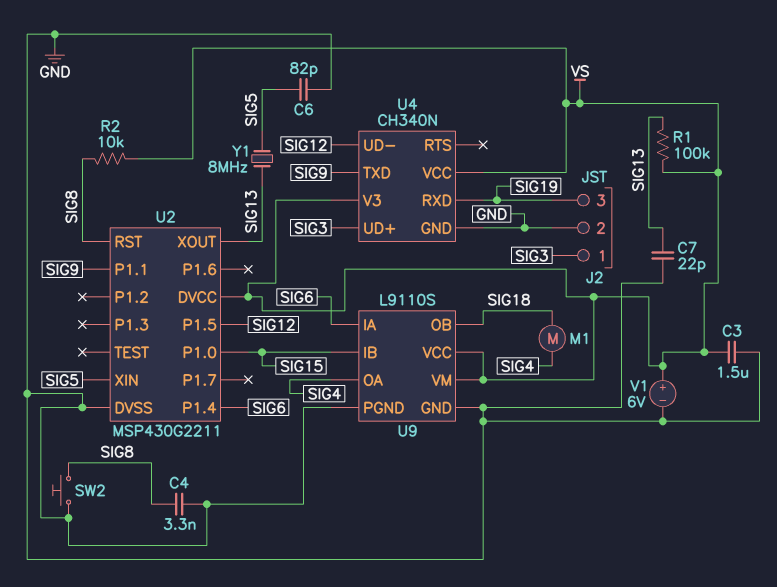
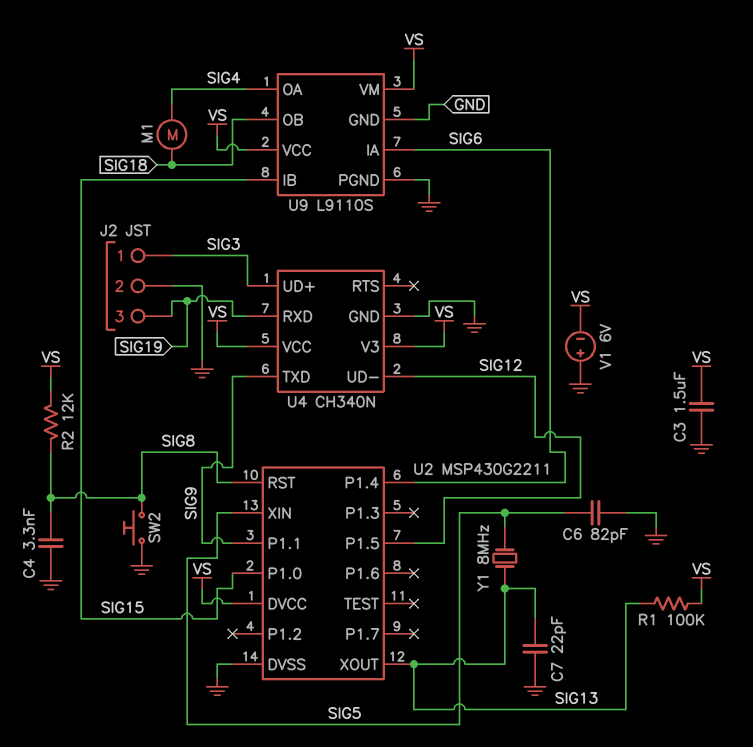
R2: 10k (SIG8, VS) -> 12k (SIG8, VS)
V1: 6V (plus VS, minus GND) -> 6V (plus GND, minus VS)

